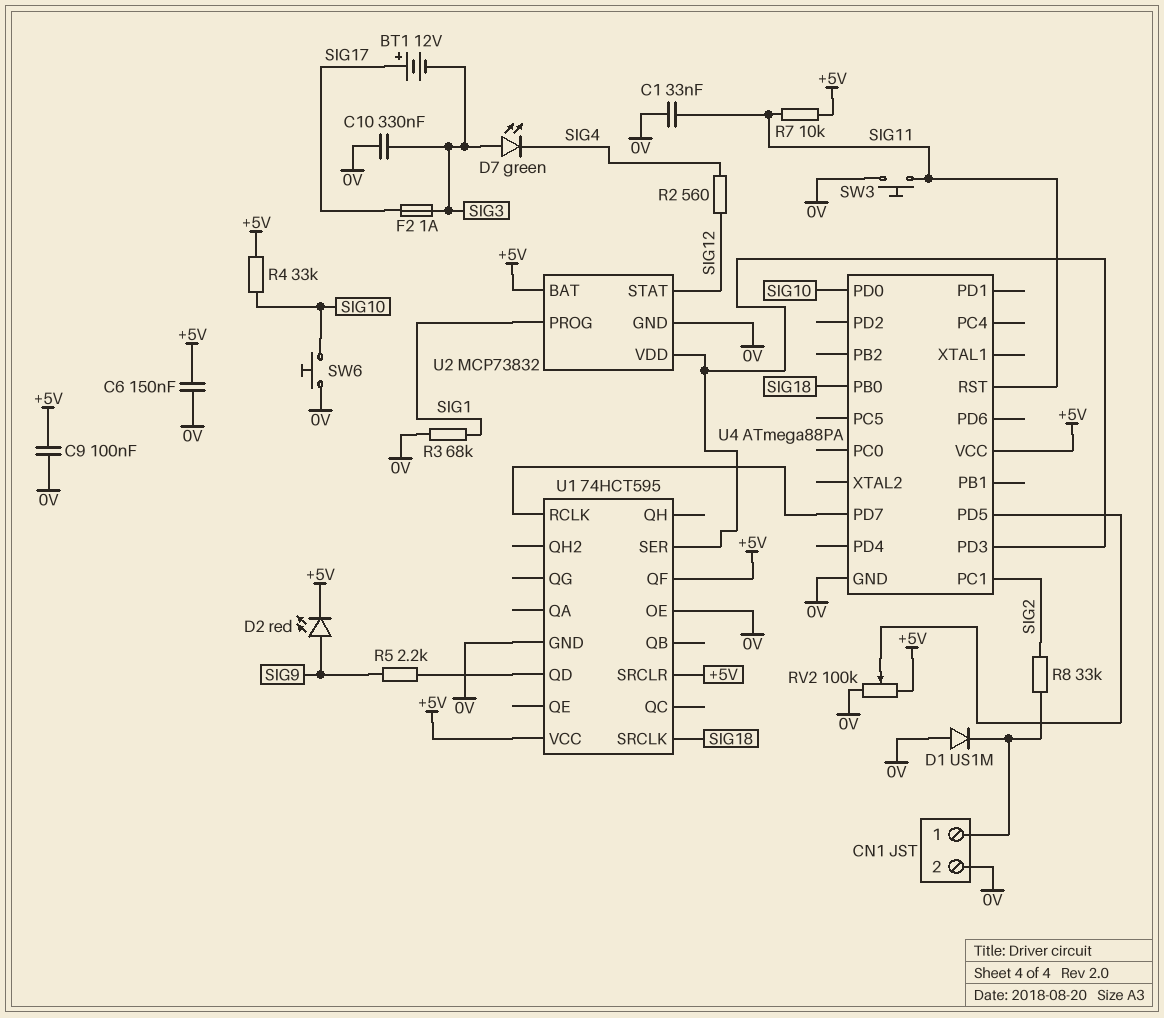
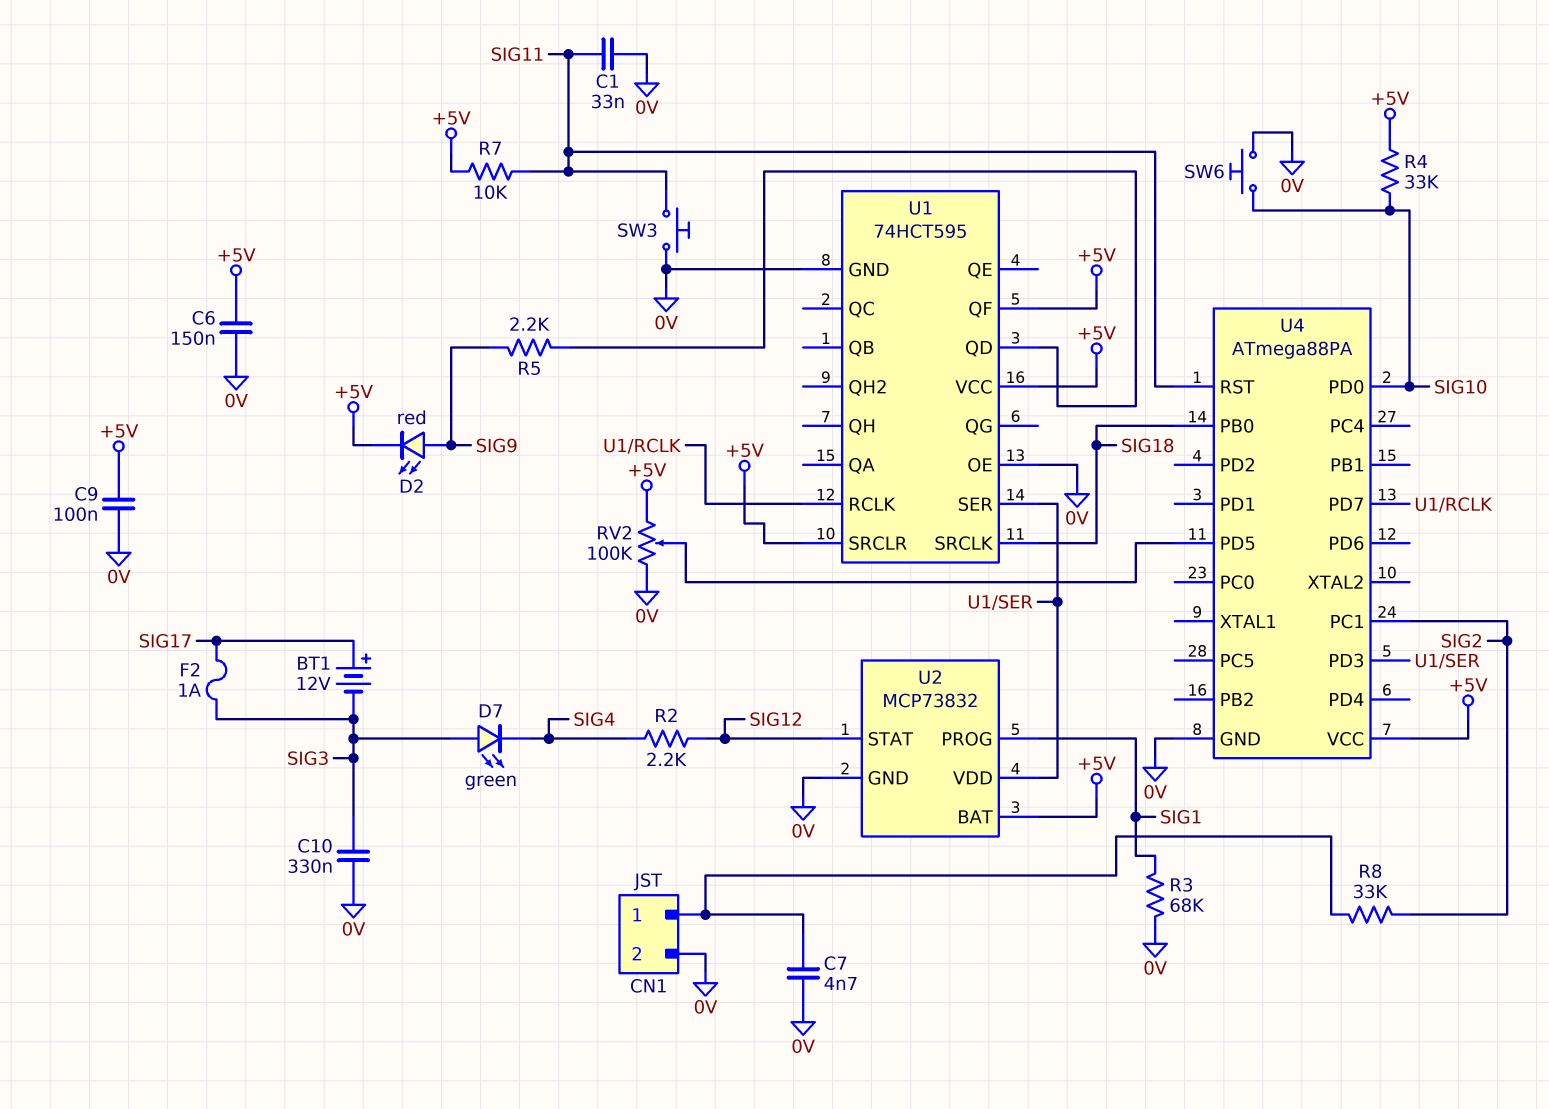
C7: none -> 4.7nF (0V, CN1/1)
D1: diode US1M (A 0V, K CN1/1) -> none
R2: 560 (SIG4, SIG12) -> 2.2k (SIG4, SIG12)

